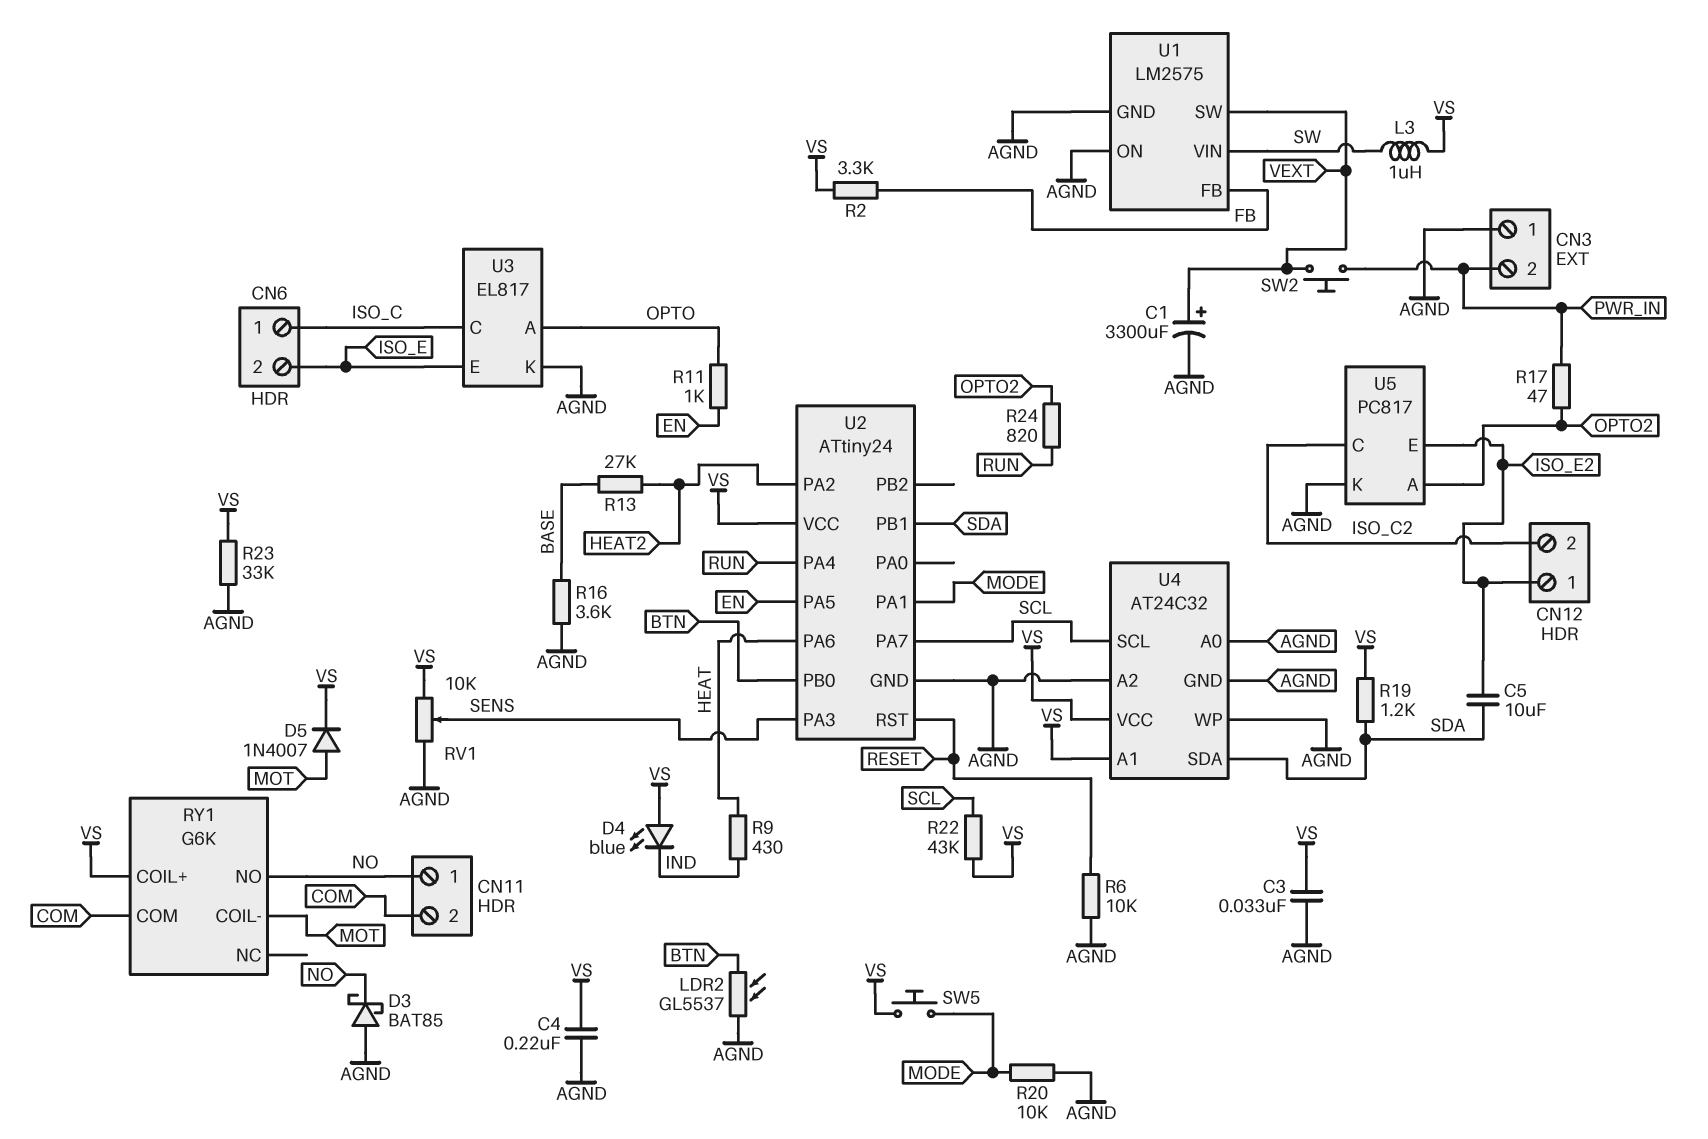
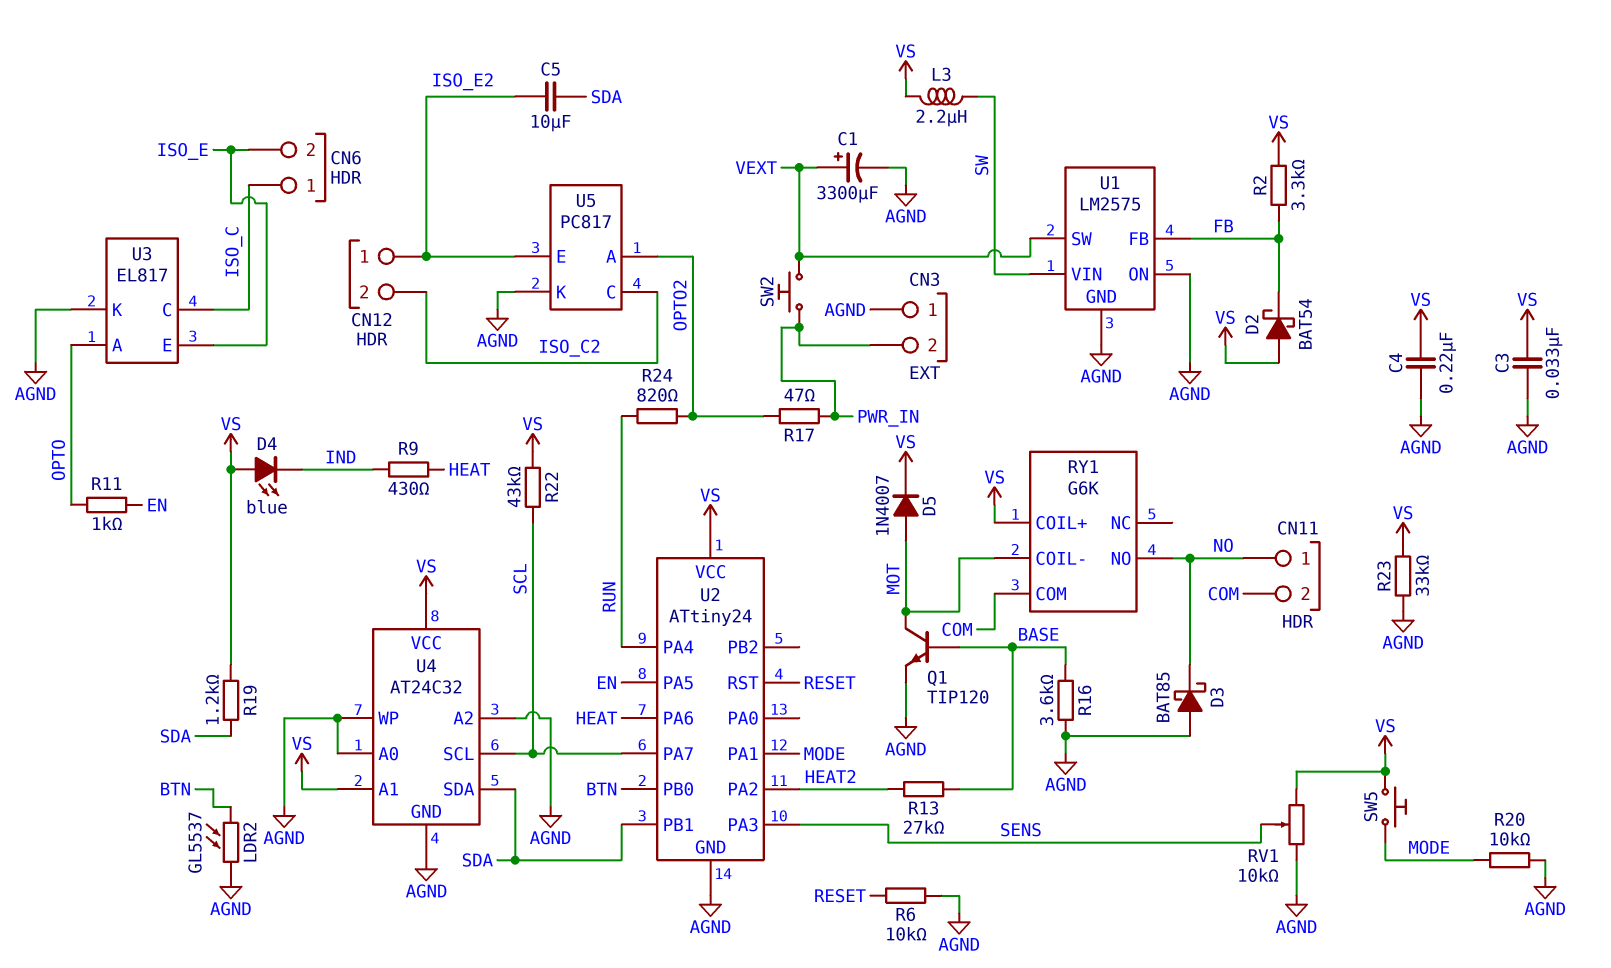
D2: none -> schottky BAT54 (A VS, K FB)
L3: 1uH (SW, VS) -> 2.2uH (SW, VS)
Q1: none -> NPN TIP120 (B BASE, C MOT, E AGND)

